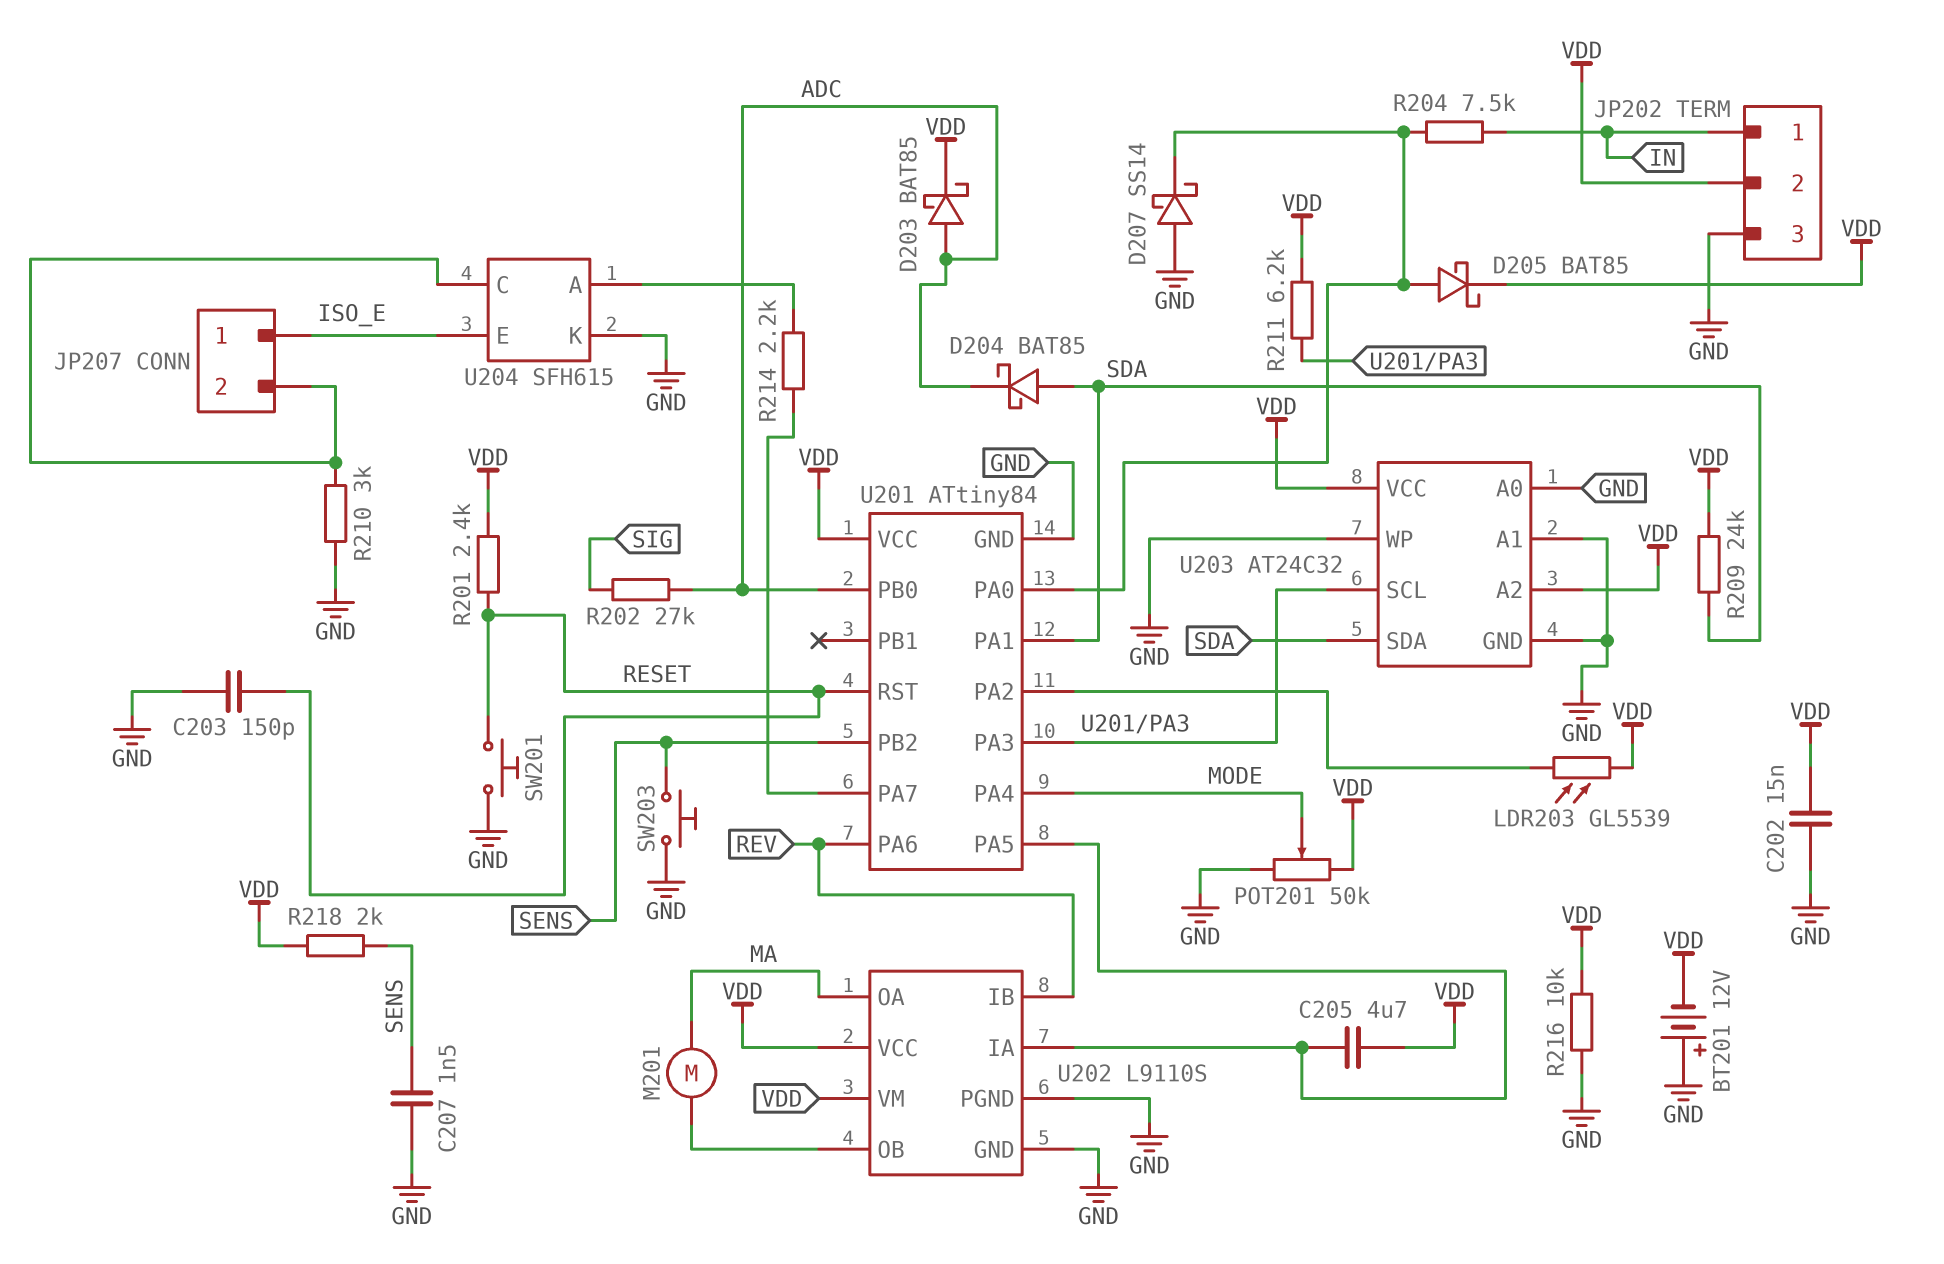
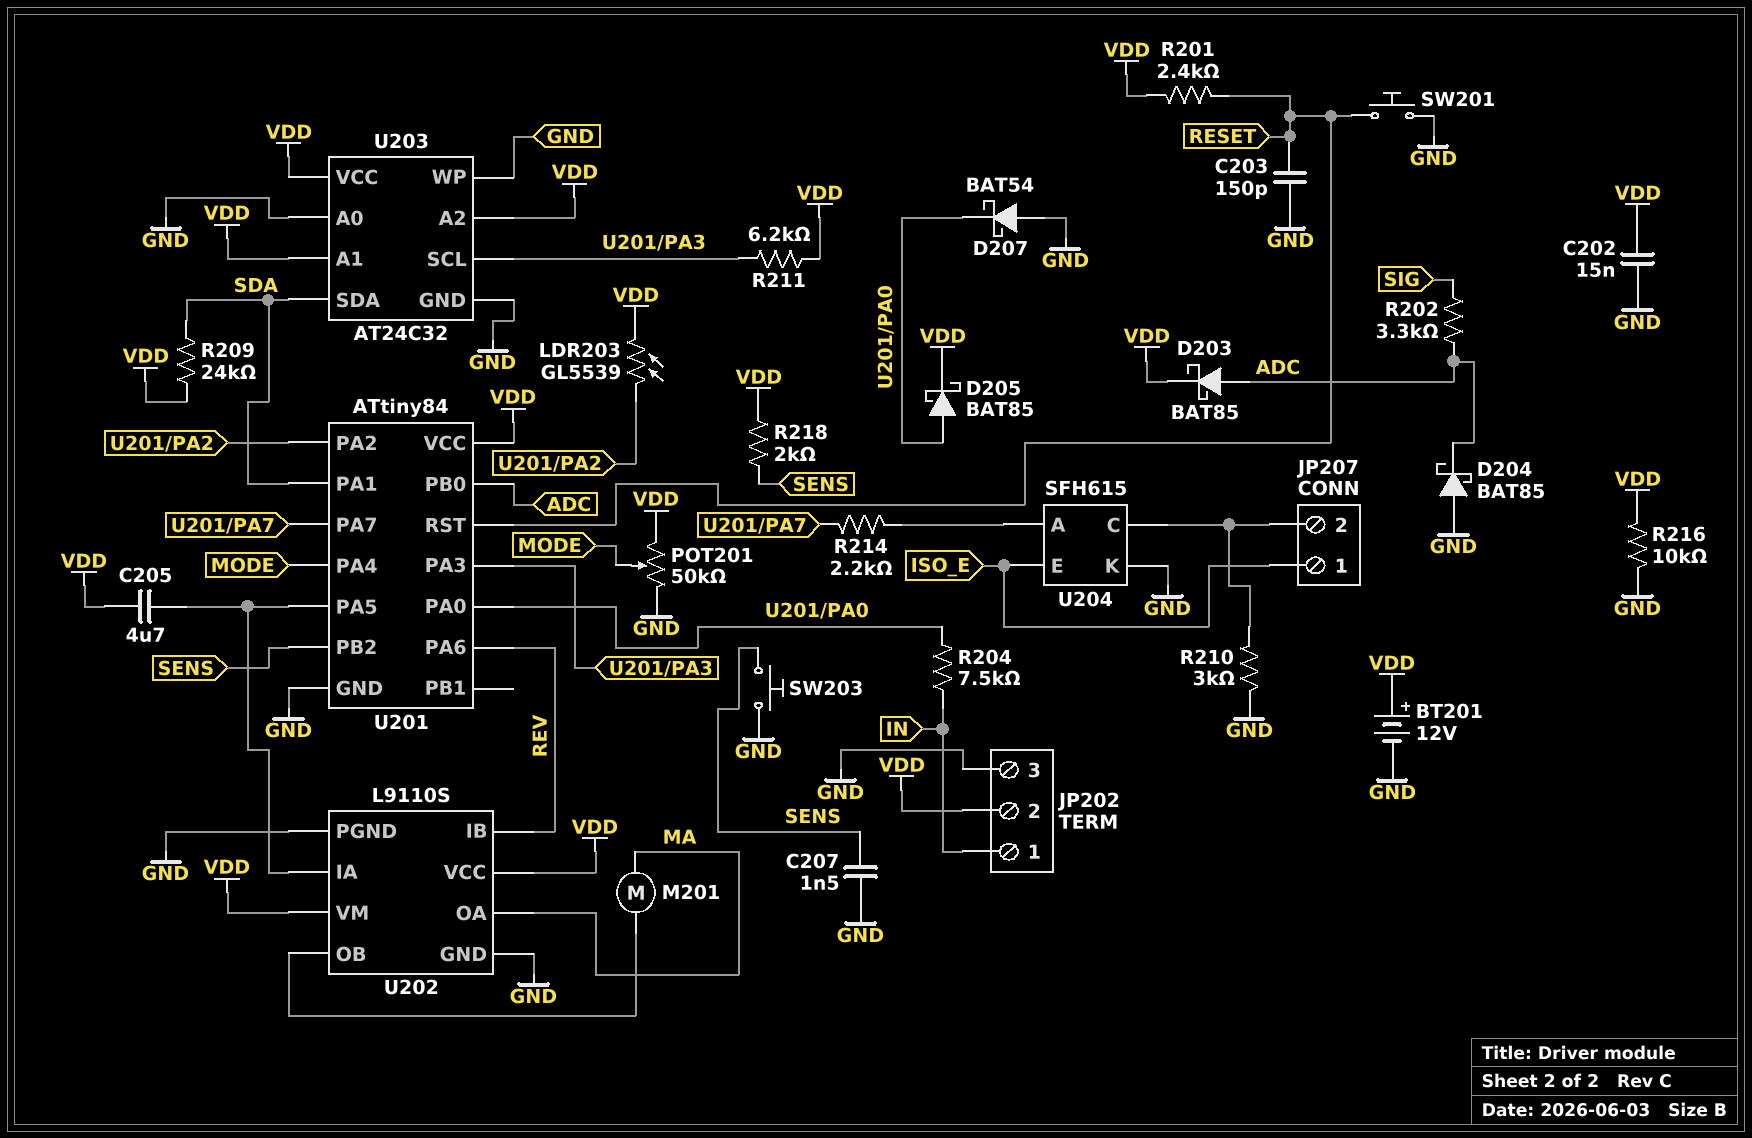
BT201: 12V (plus GND, minus VDD) -> 12V (plus VDD, minus GND)
D204: schottky BAT85 (A SDA, K ADC) -> schottky BAT85 (A GND, K ADC)
D207: schottky SS14 (A GND, K U201/PA0) -> schottky BAT54 (A GND, K U201/PA0)
R202: 27k (ADC, SIG) -> 3.3k (ADC, SIG)
U203 pin A1: GND -> VDD

